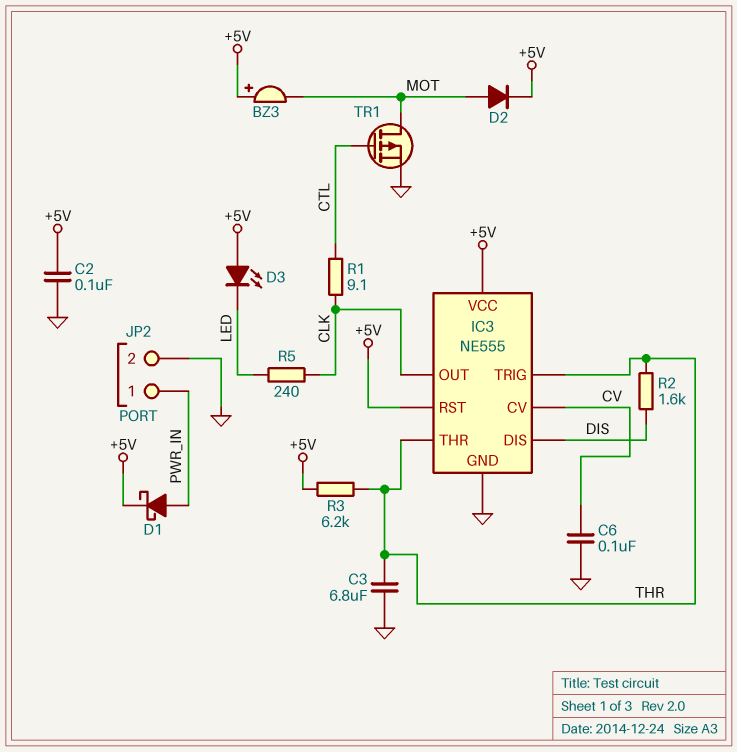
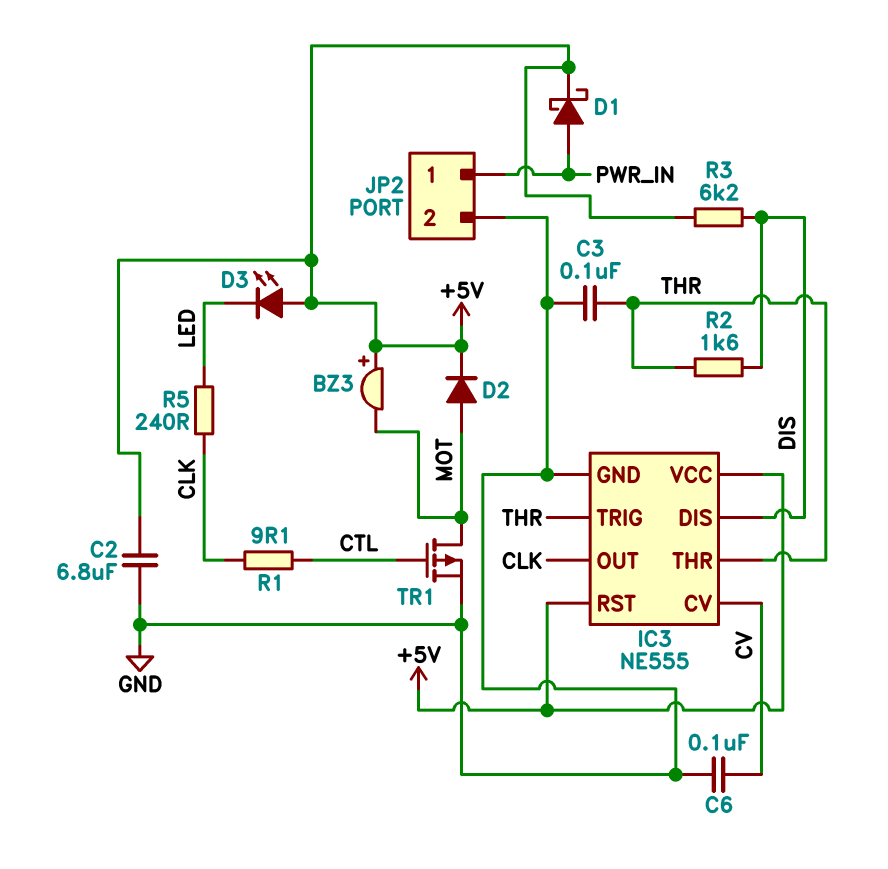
C2: 100nF (+5V, GND) -> 6.8uF (+5V, GND)
C3: 6.8uF (GND, THR) -> 100nF (GND, THR)
R3: 6.2k (+5V, THR) -> 6.2k (+5V, DIS)

